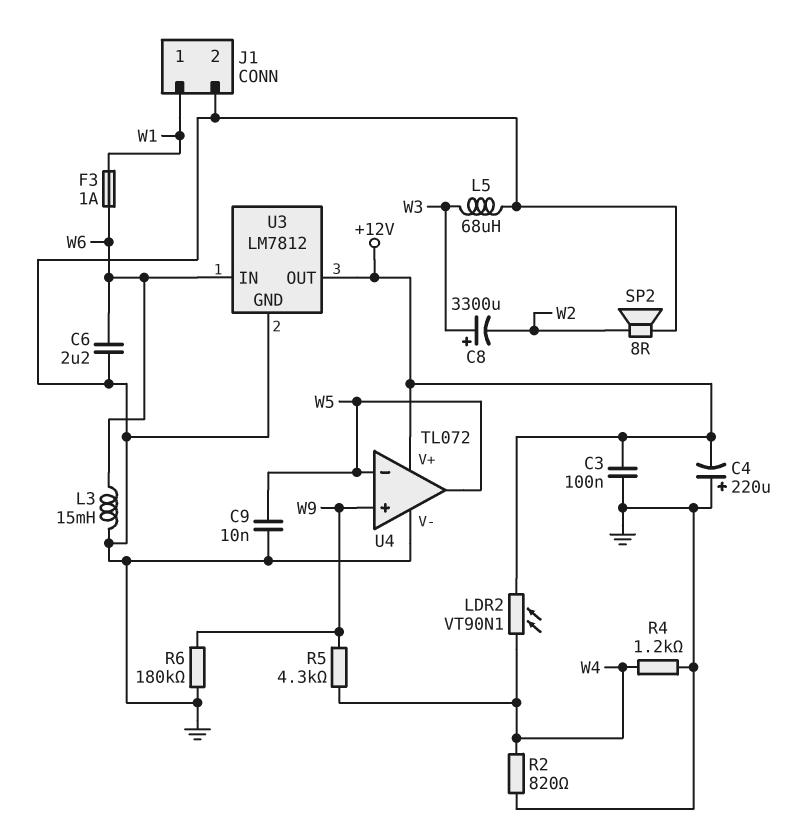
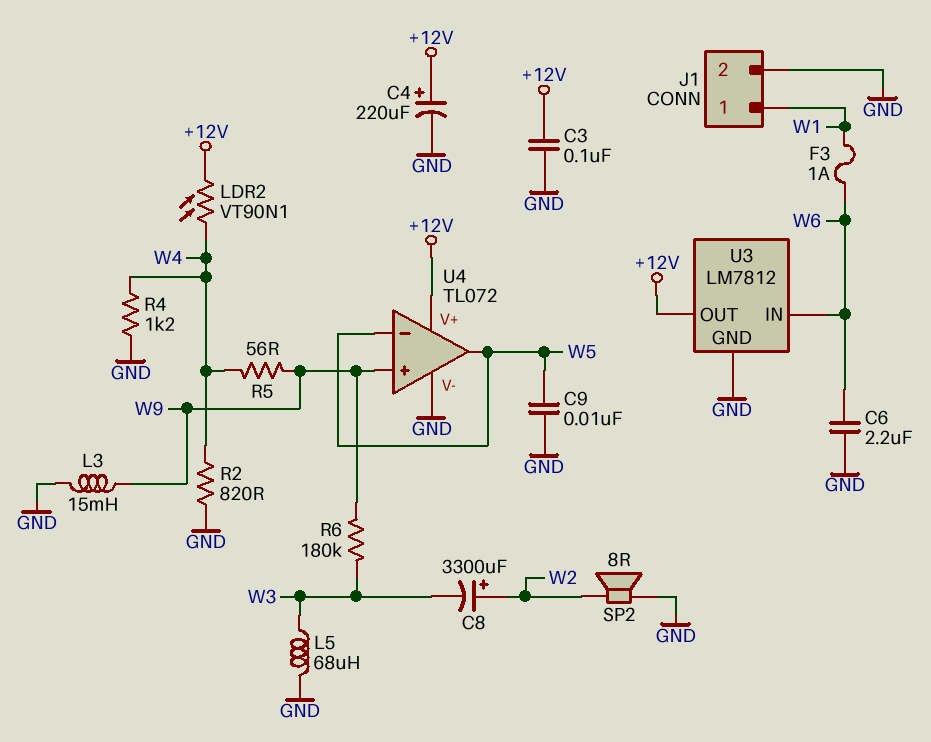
C4: 220uF (plus GND, minus +12V) -> 220uF (plus +12V, minus GND)
C8: 3300uF (plus W3, minus W2) -> 3300uF (plus W2, minus W3)
L3: 15mH (GND, W6) -> 15mH (GND, W9)
R5: 4.3k (W4, W9) -> 56 (W4, W9)
R6: 180k (GND, W9) -> 180k (W3, W9)

